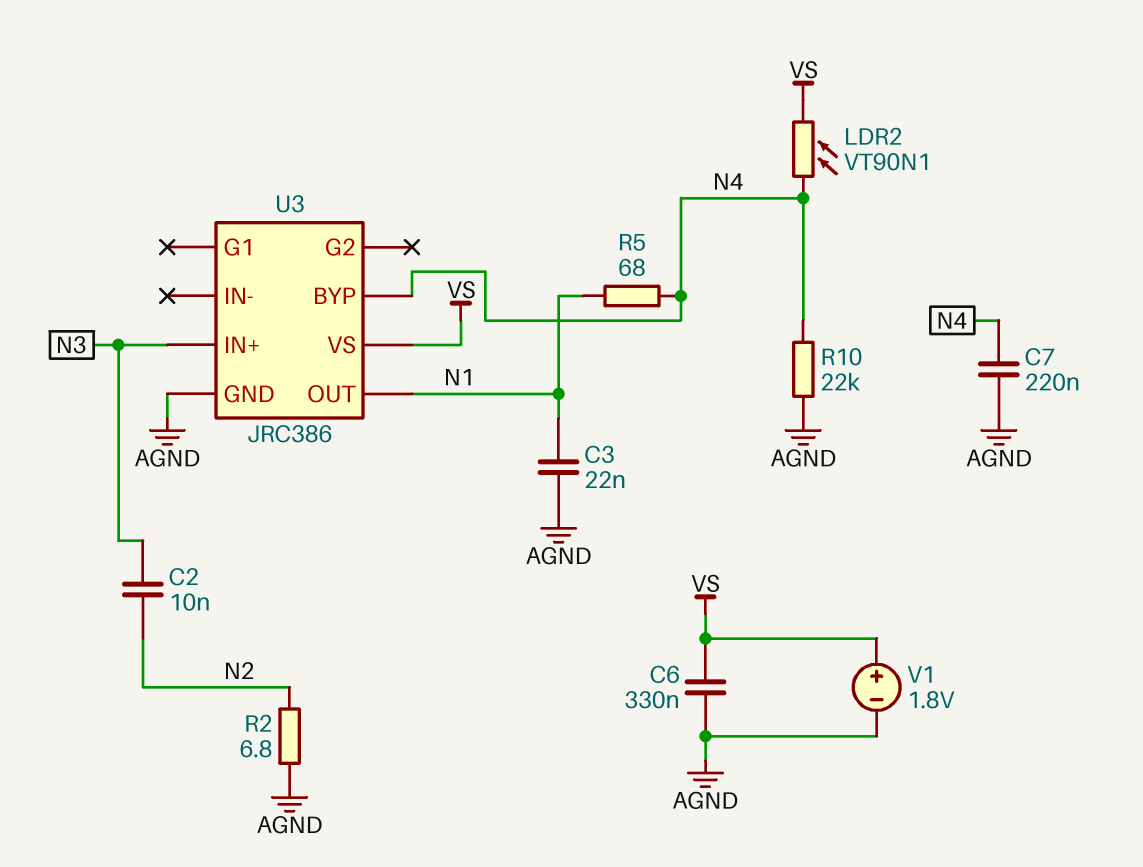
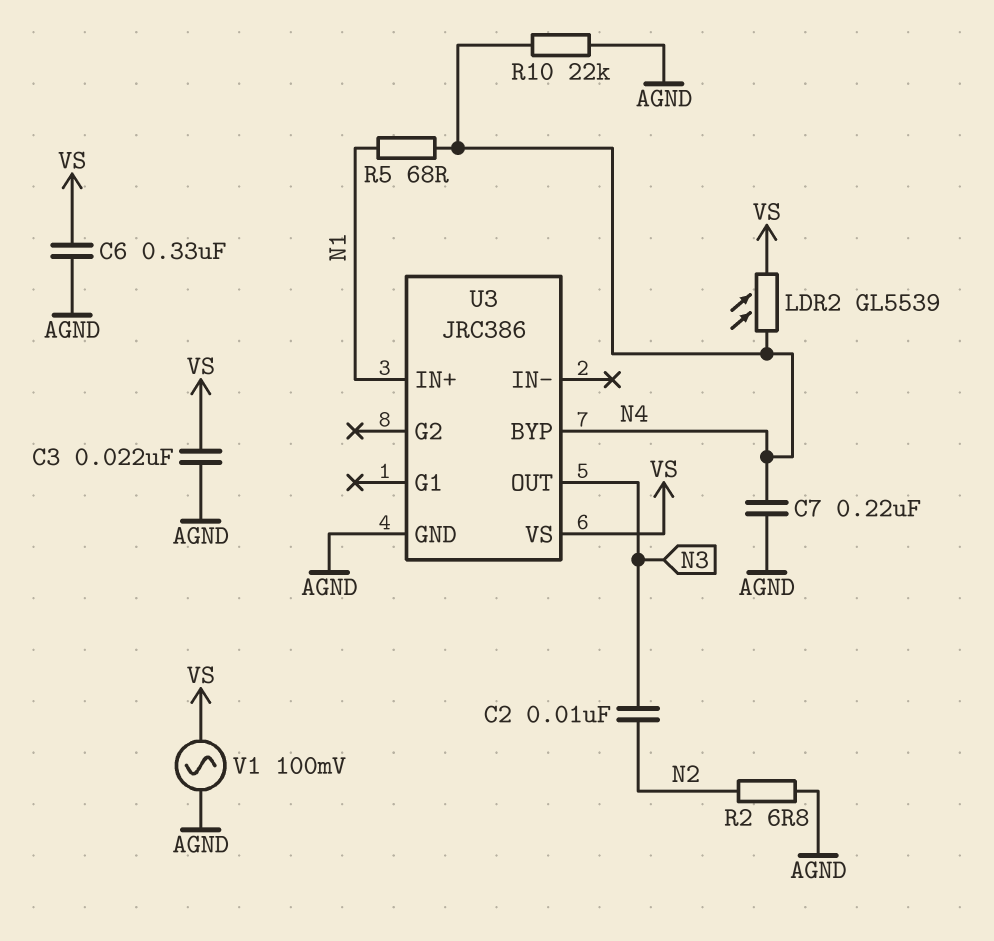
C3: 22nF (AGND, N1) -> 22nF (AGND, VS)
LDR2: VT90N1 (N4, VS) -> GL5539 (N4, VS)
U3 pin IN+: N3 -> N1
U3 pin OUT: N1 -> N3
V1: 1.8V (plus VS, minus AGND) -> AC 100mV (AGND, VS)

